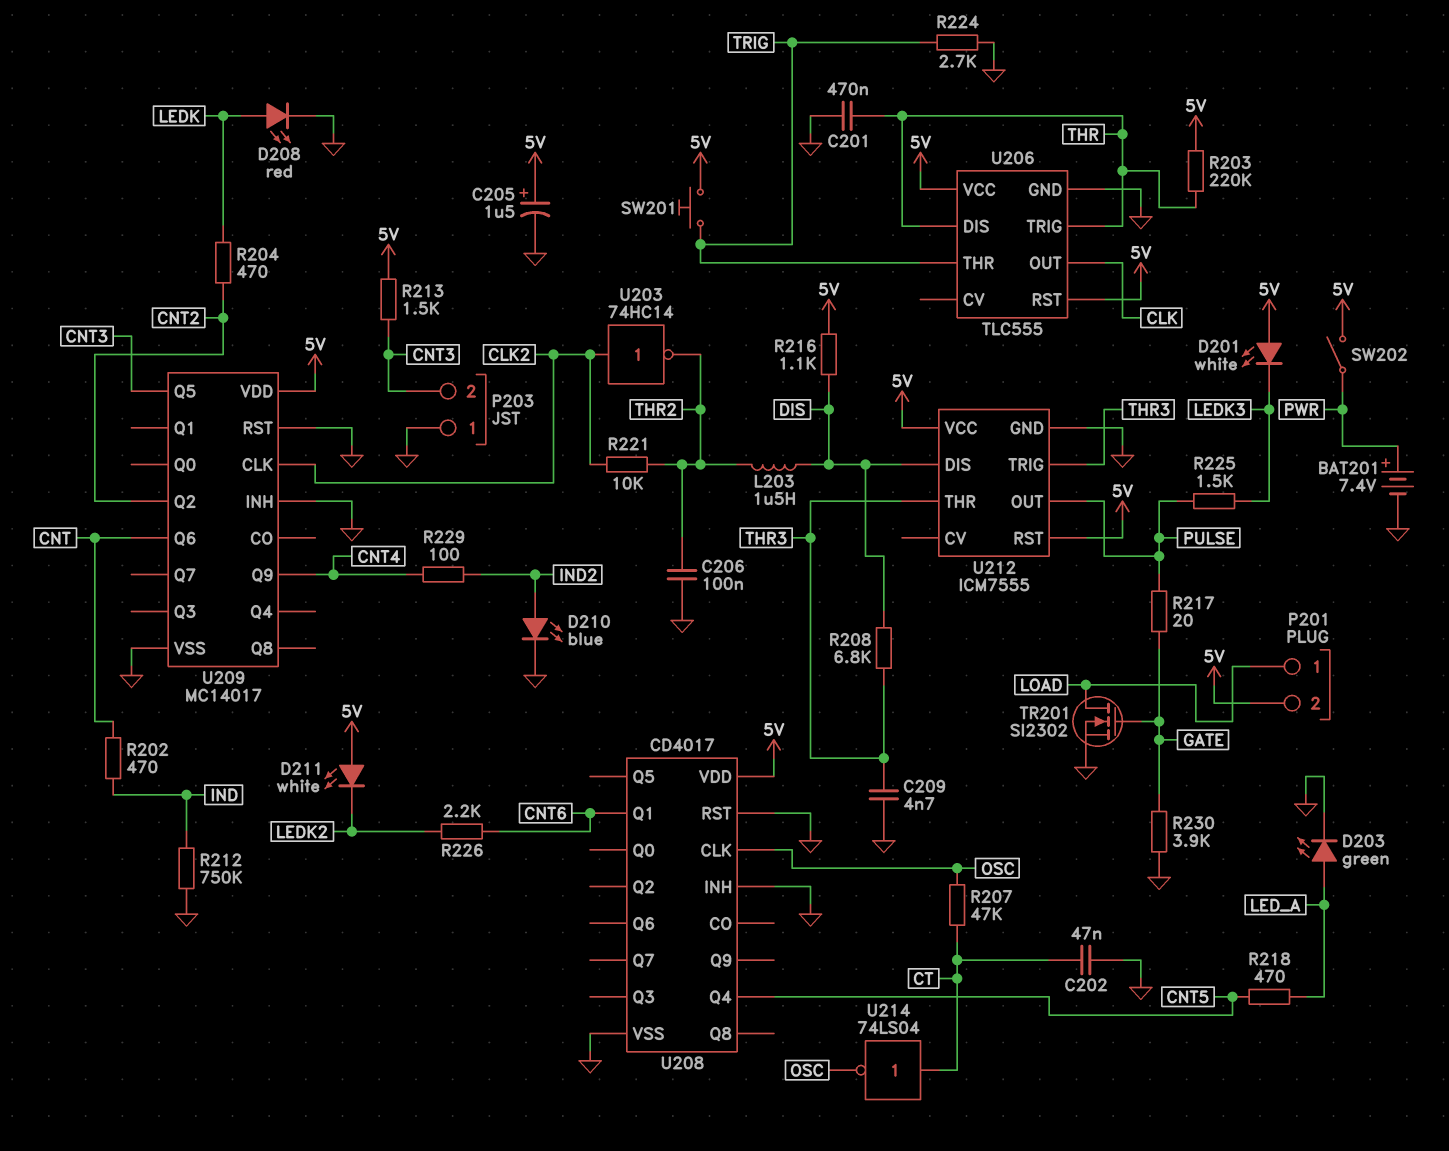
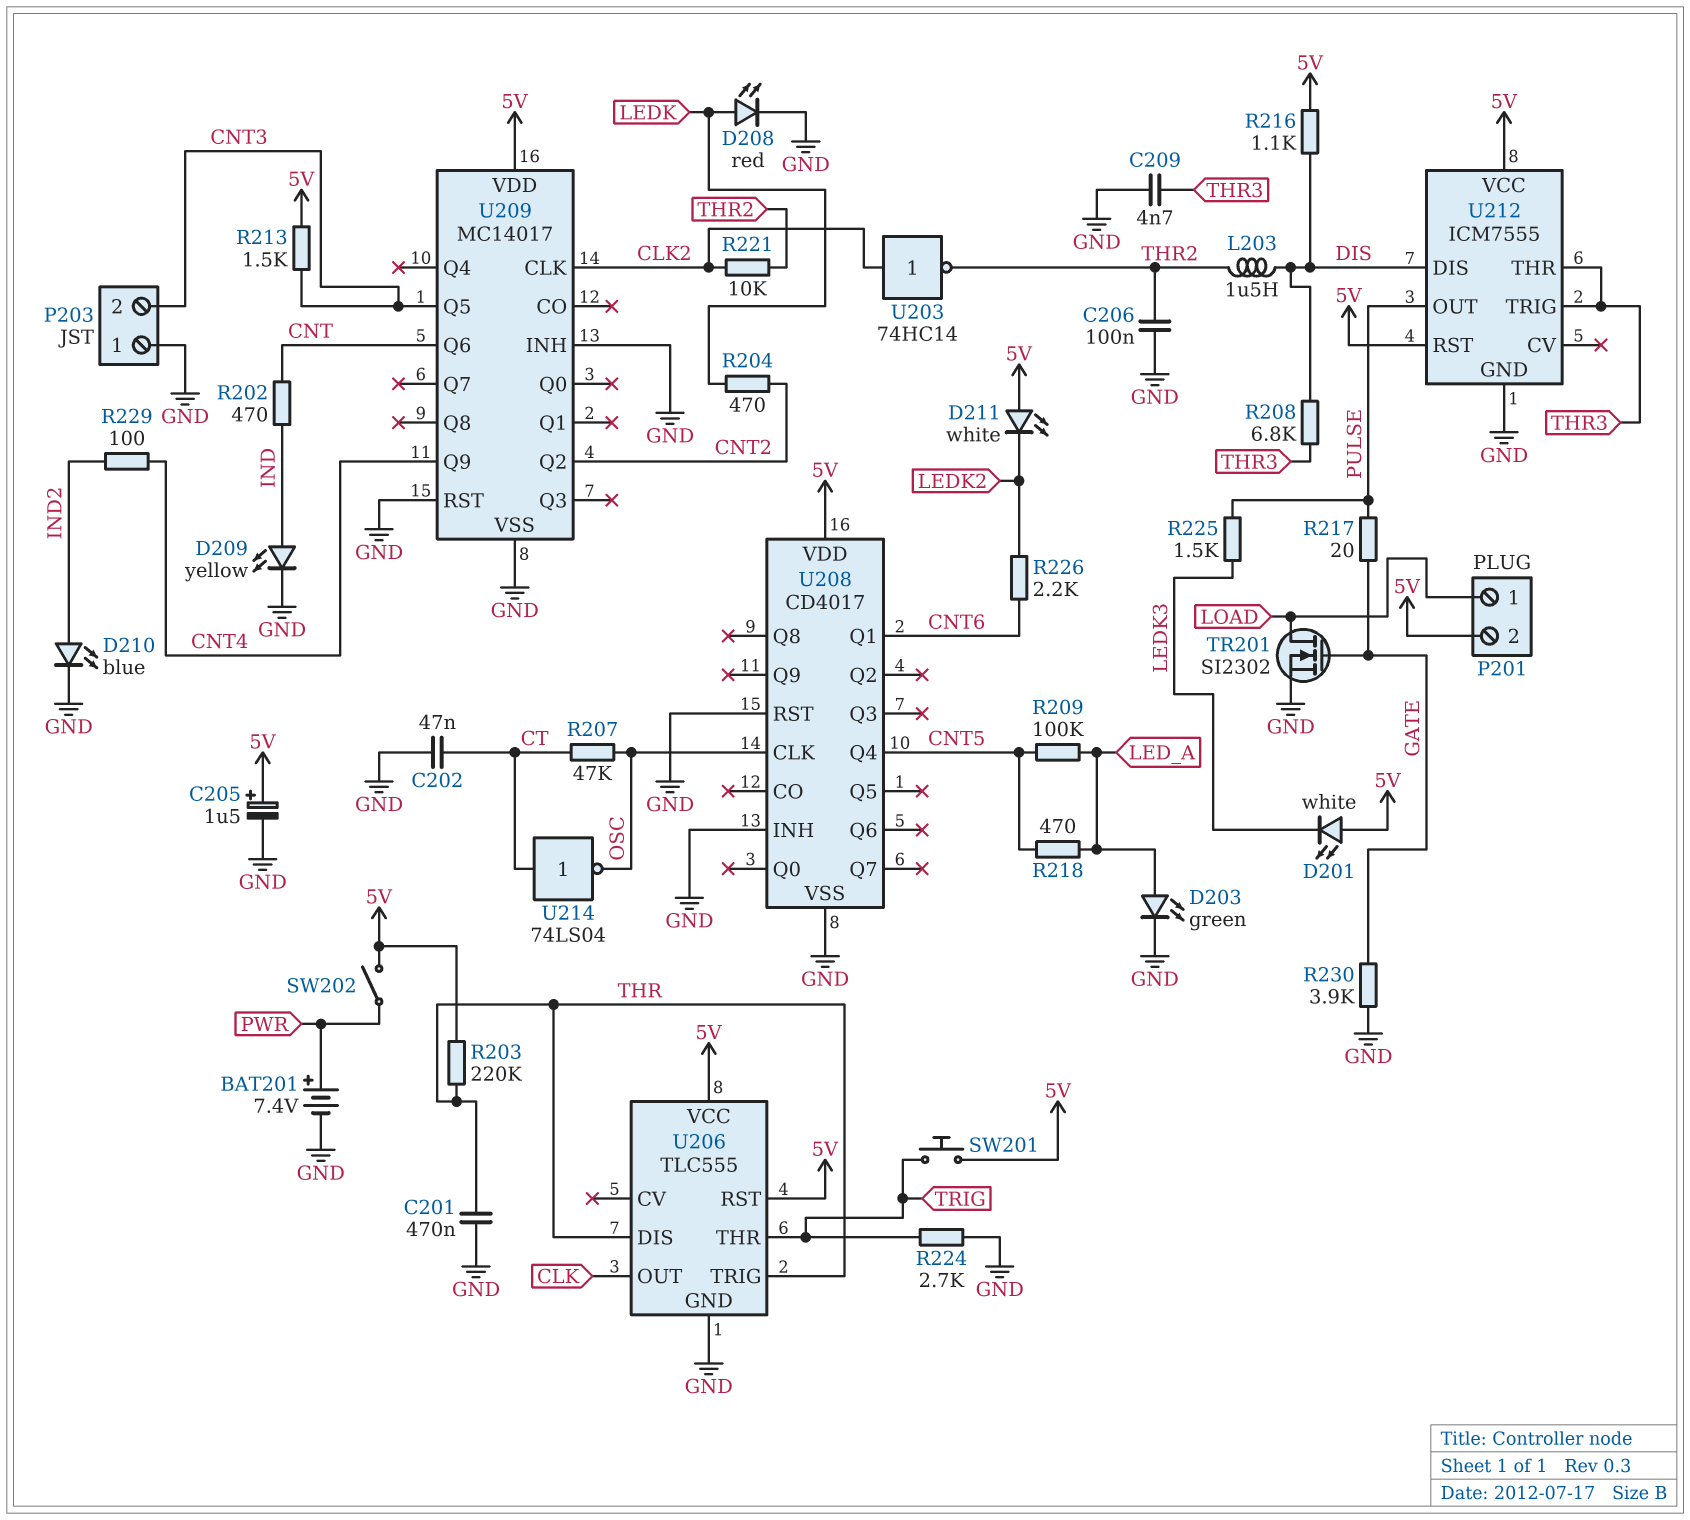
D209: none -> LED yellow (A IND, K GND)
R209: none -> 100k (CNT5, LED_A)
R212: 750k (GND, IND) -> none

